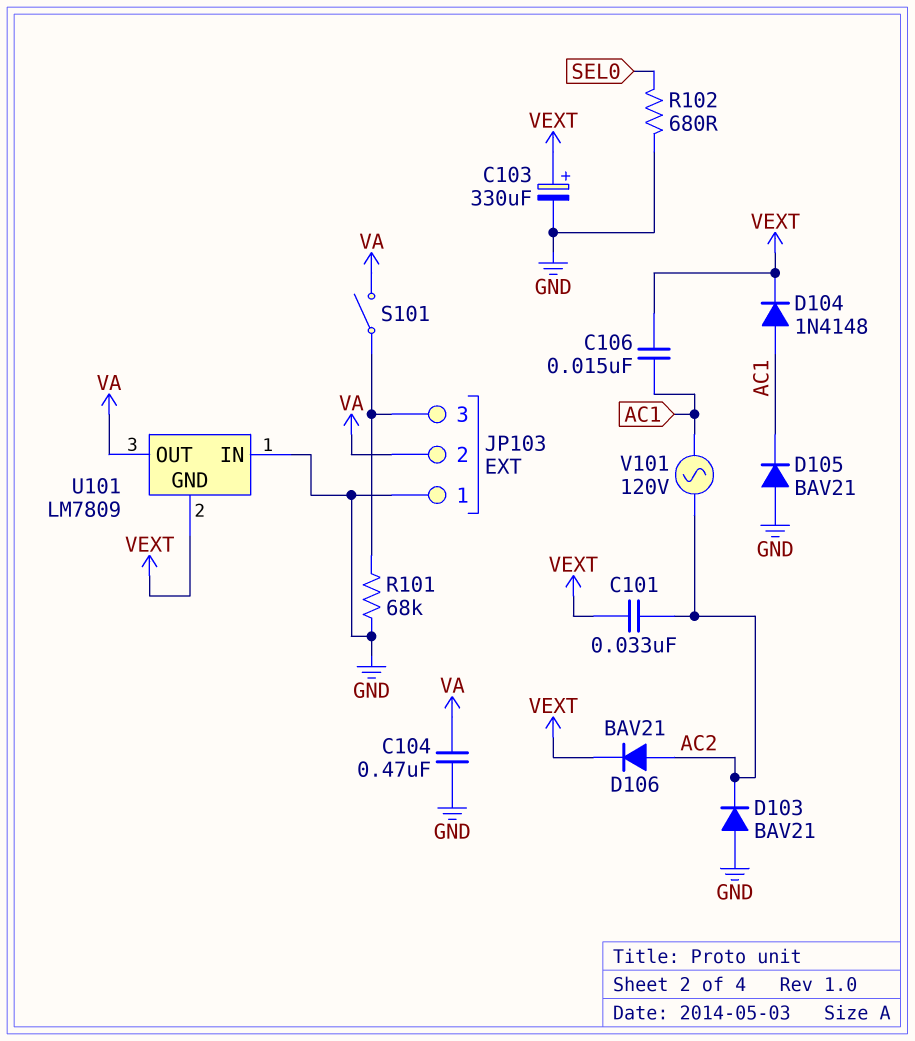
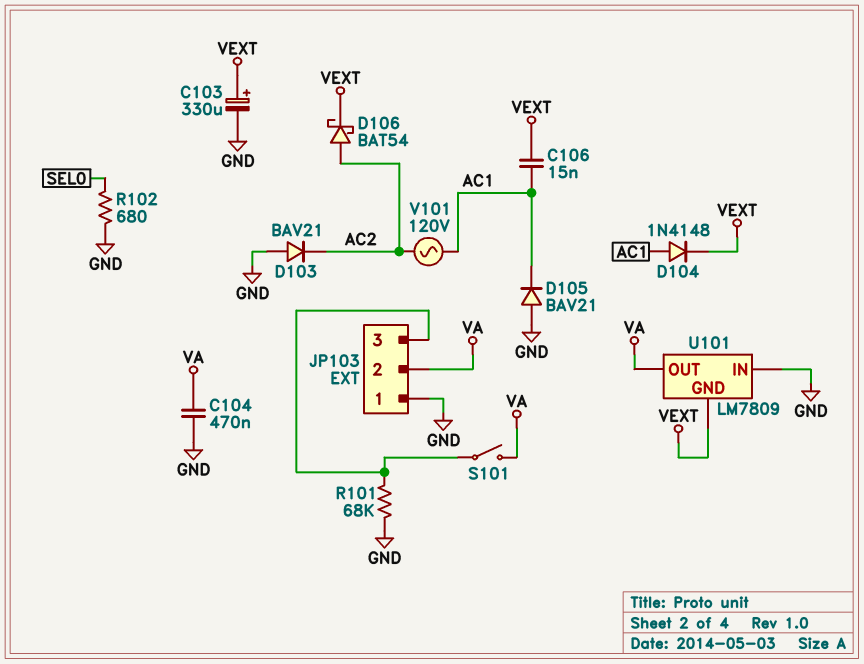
C101: 33nF (AC2, VEXT) -> none
D106: diode BAV21 (A AC2, K VEXT) -> schottky BAT54 (A AC2, K VEXT)

